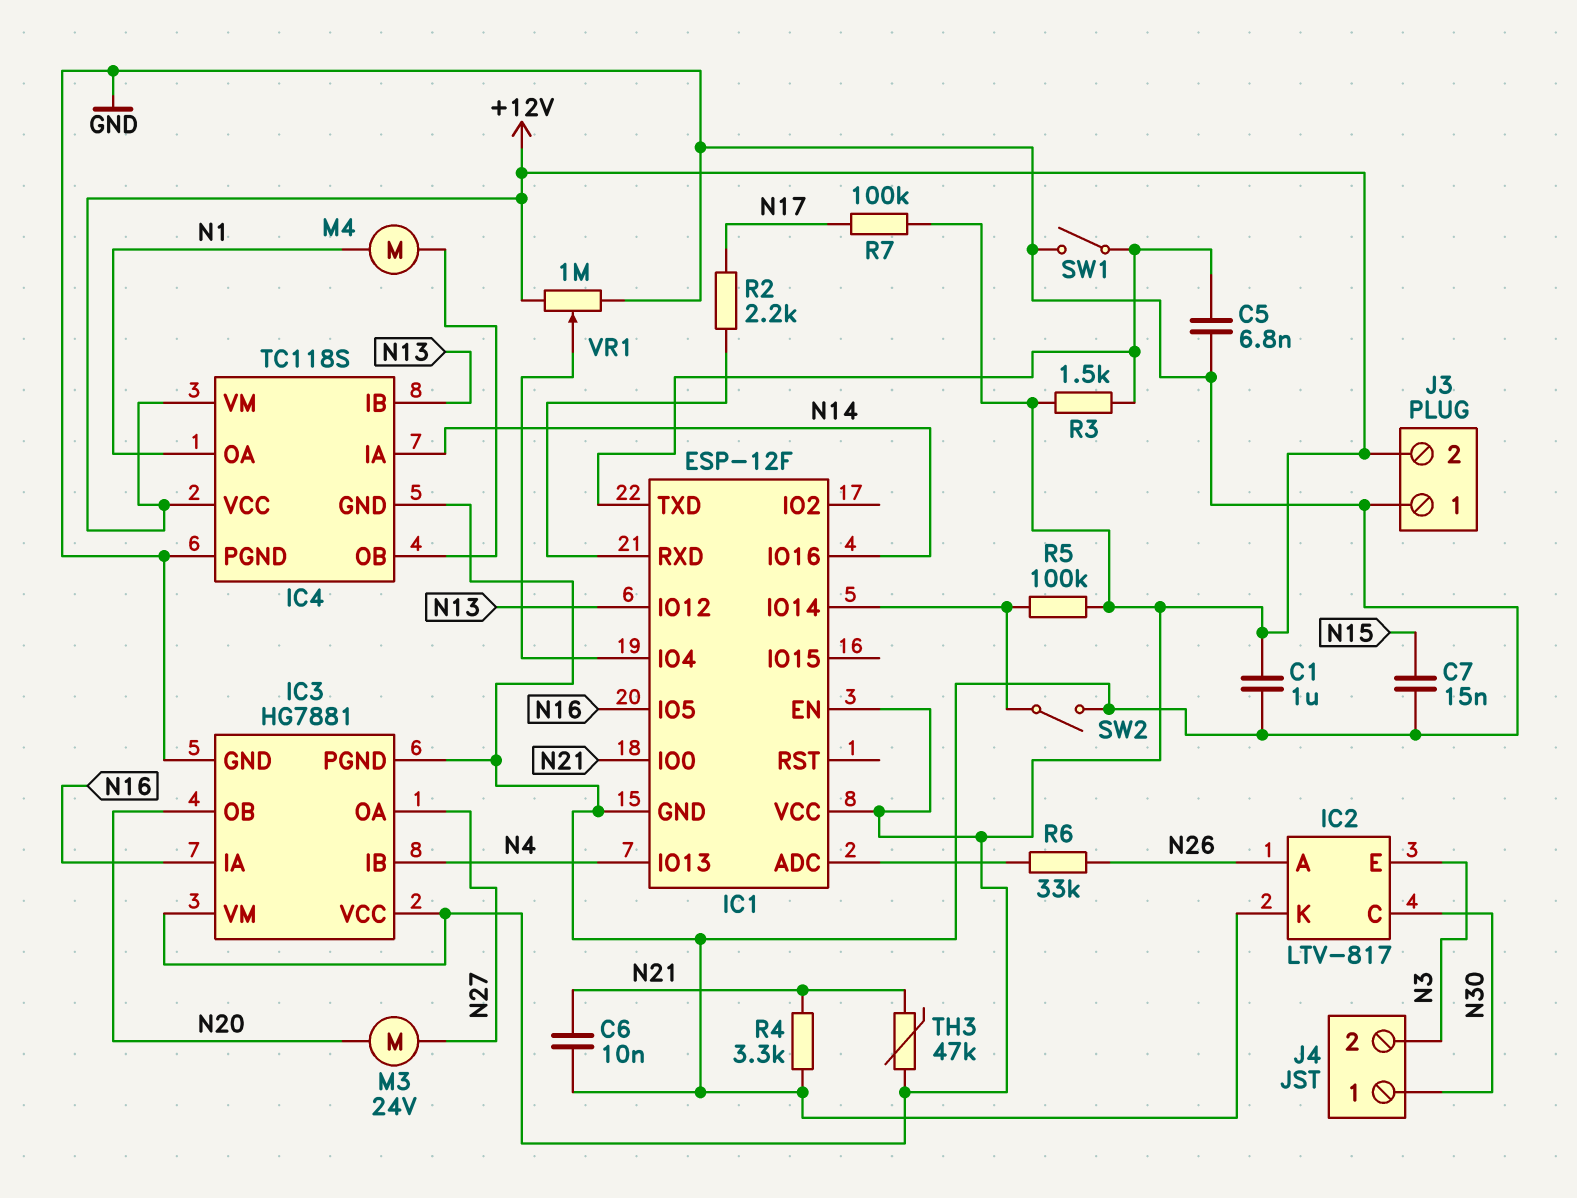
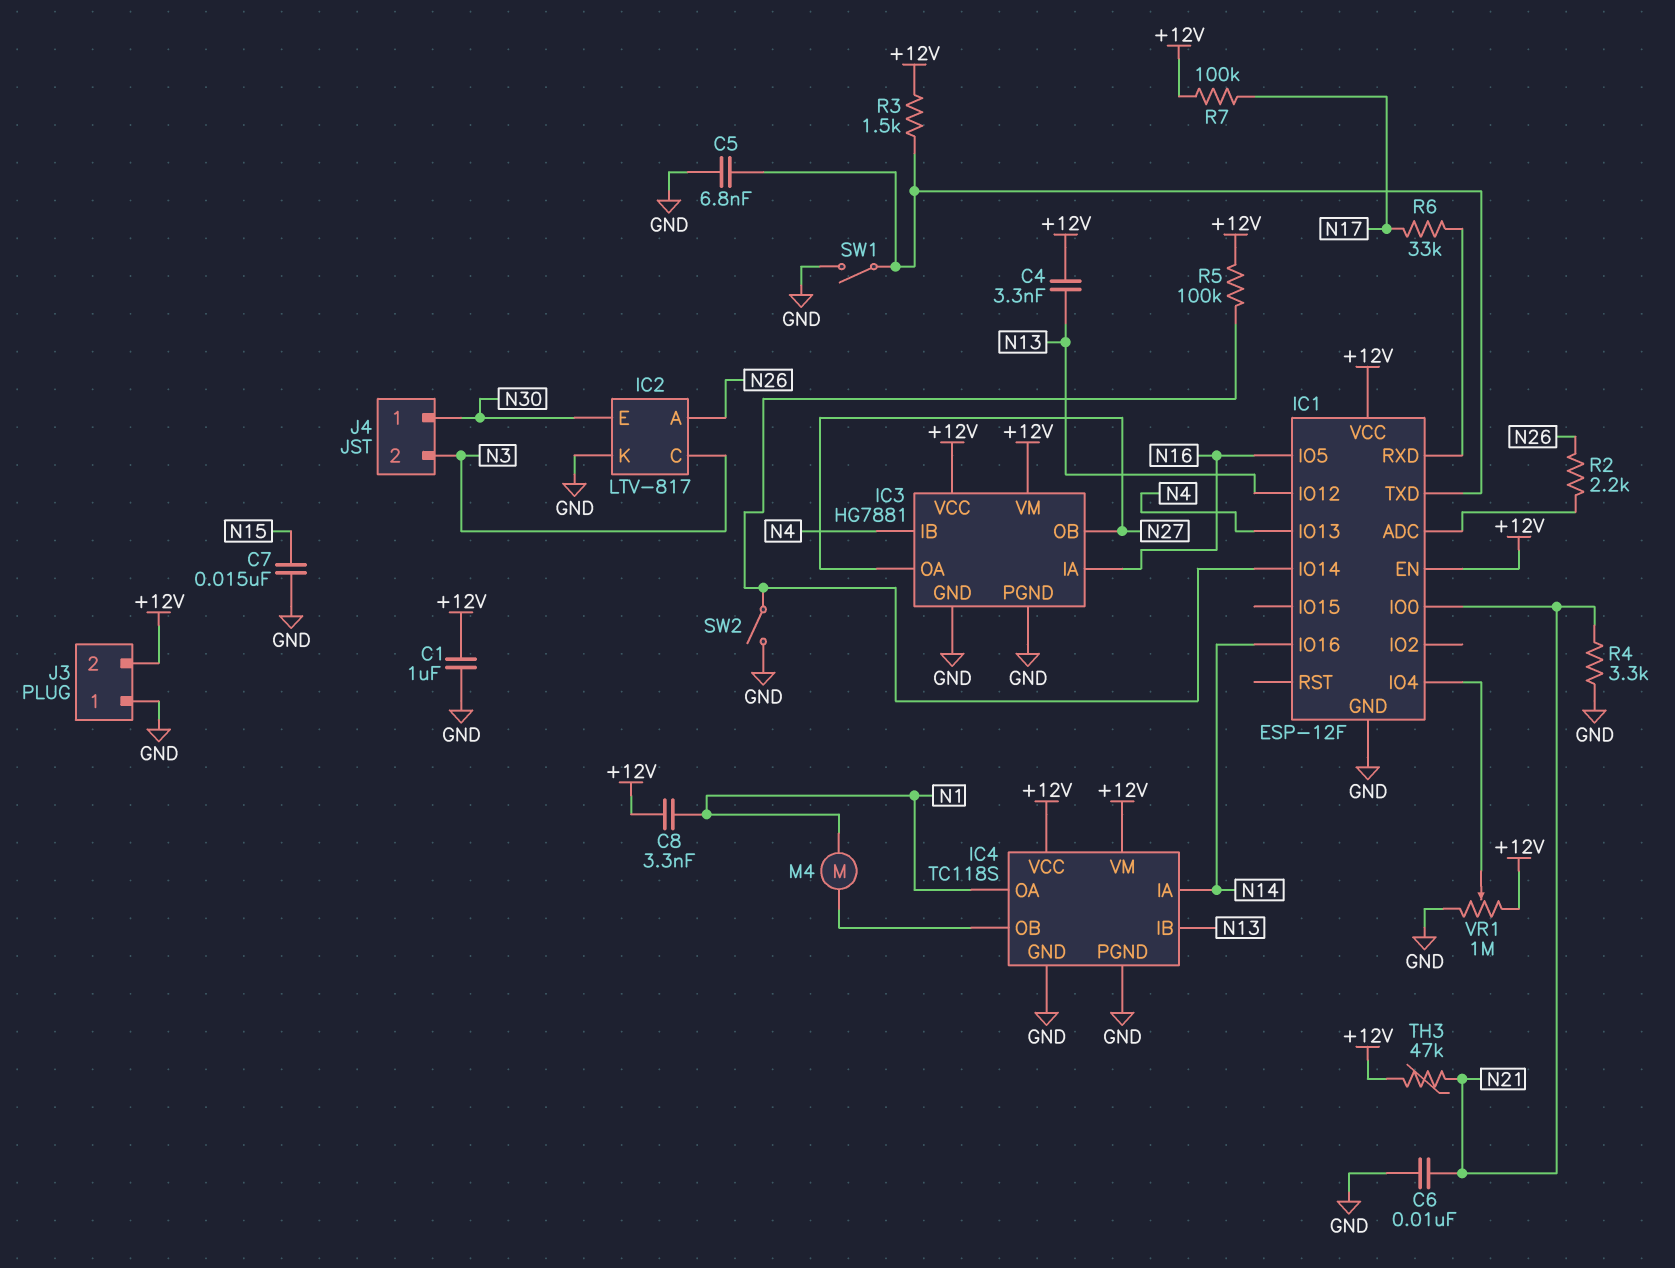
C4: none -> 3.3nF (+12V, N13)
C8: none -> 3.3nF (+12V, N1)
IC2 pin C: N30 -> N3
IC2 pin E: N3 -> N30
IC3 pin OB: N20 -> N27
M3: motor 24V (N20, N27) -> none
R2: 2.2k (IC1/RXD, N17) -> 2.2k (IC1/ADC, N26)
R6: 33k (IC1/ADC, N26) -> 33k (IC1/RXD, N17)

